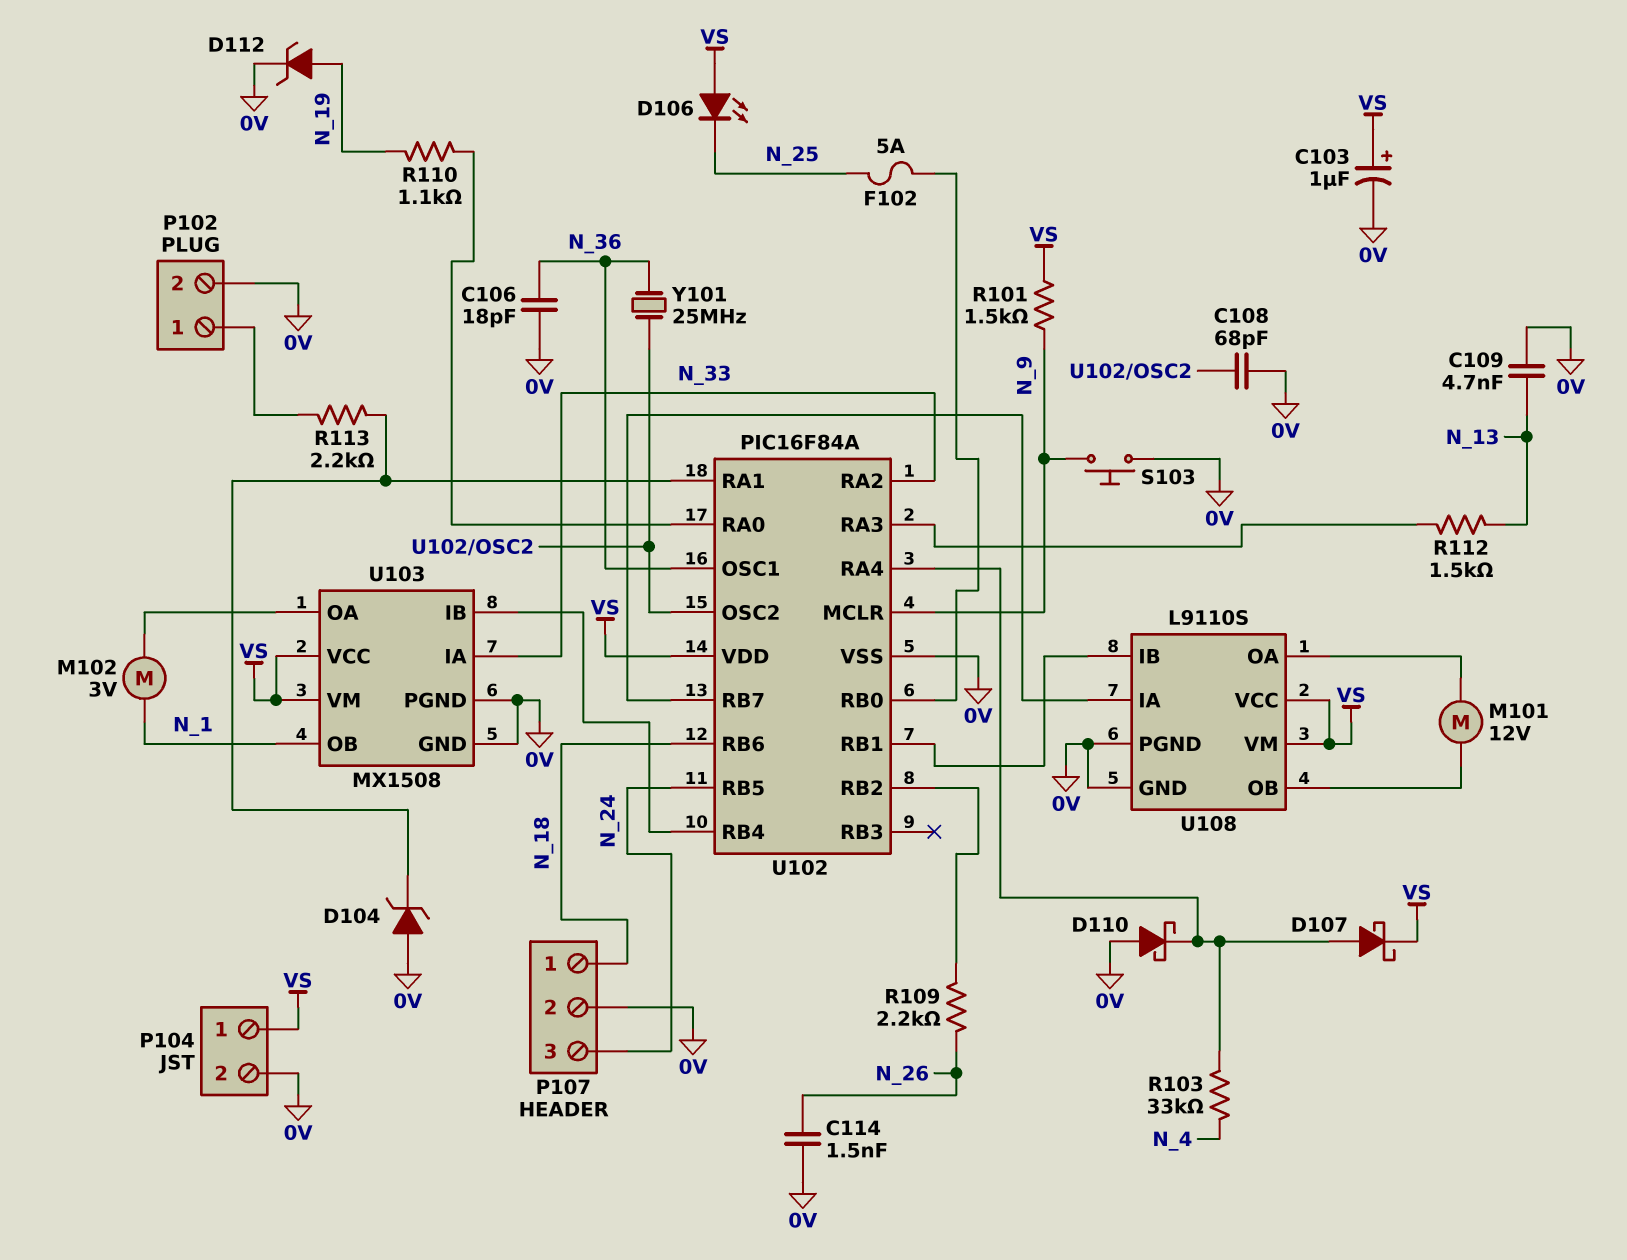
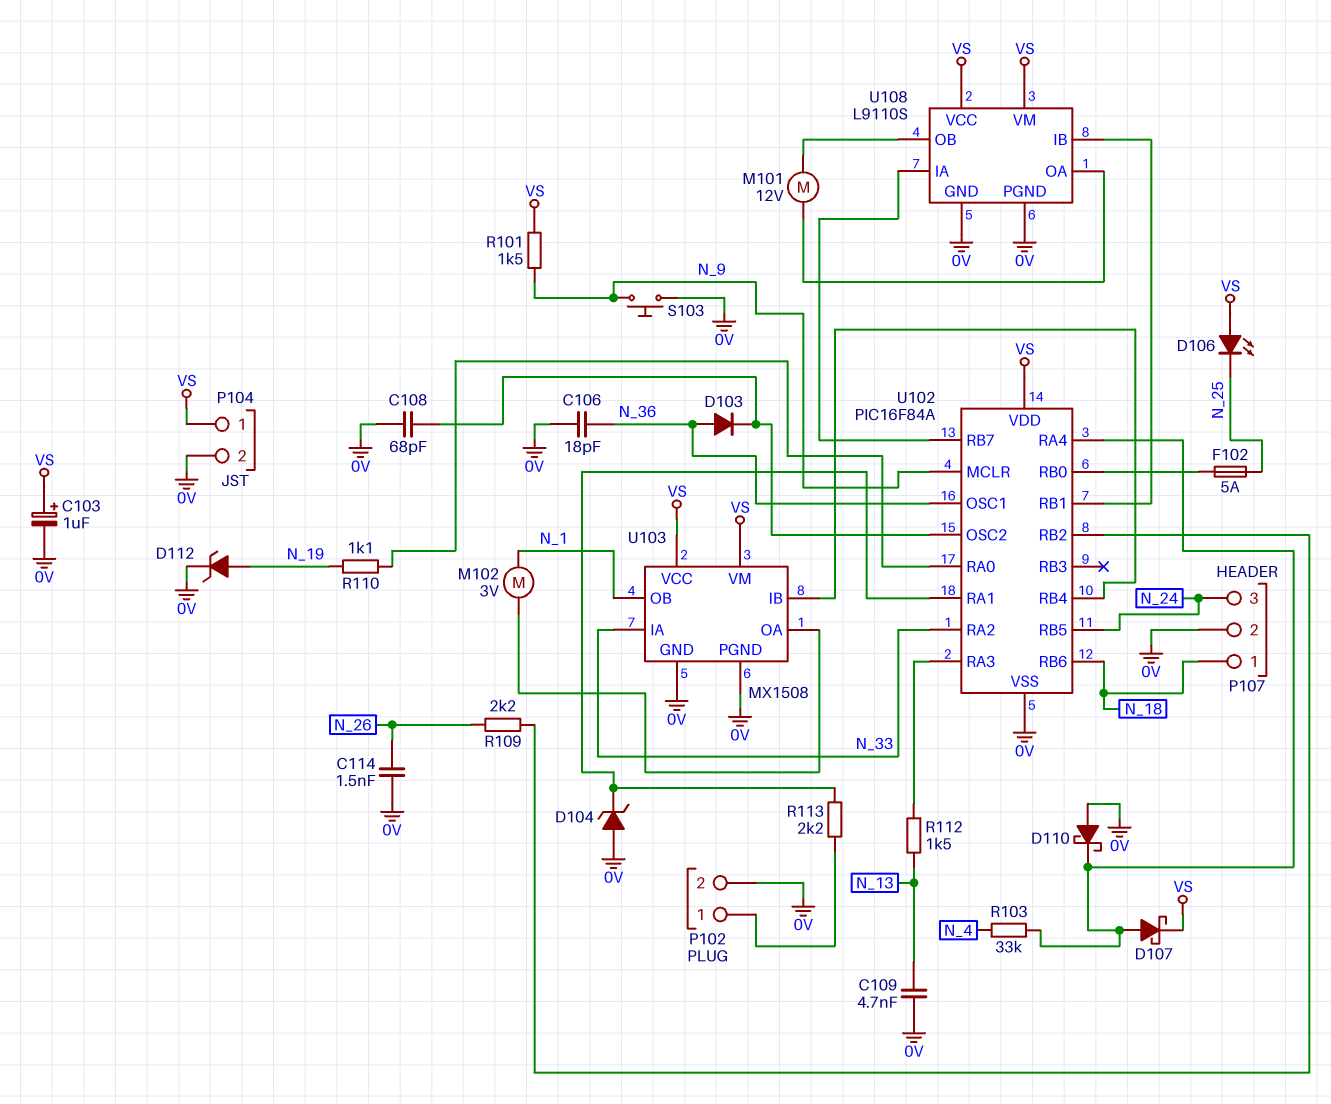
D103: none -> diode (A N_36, K U102/OSC2)
Y101: 25MHz (N_36, U102/OSC2) -> none

